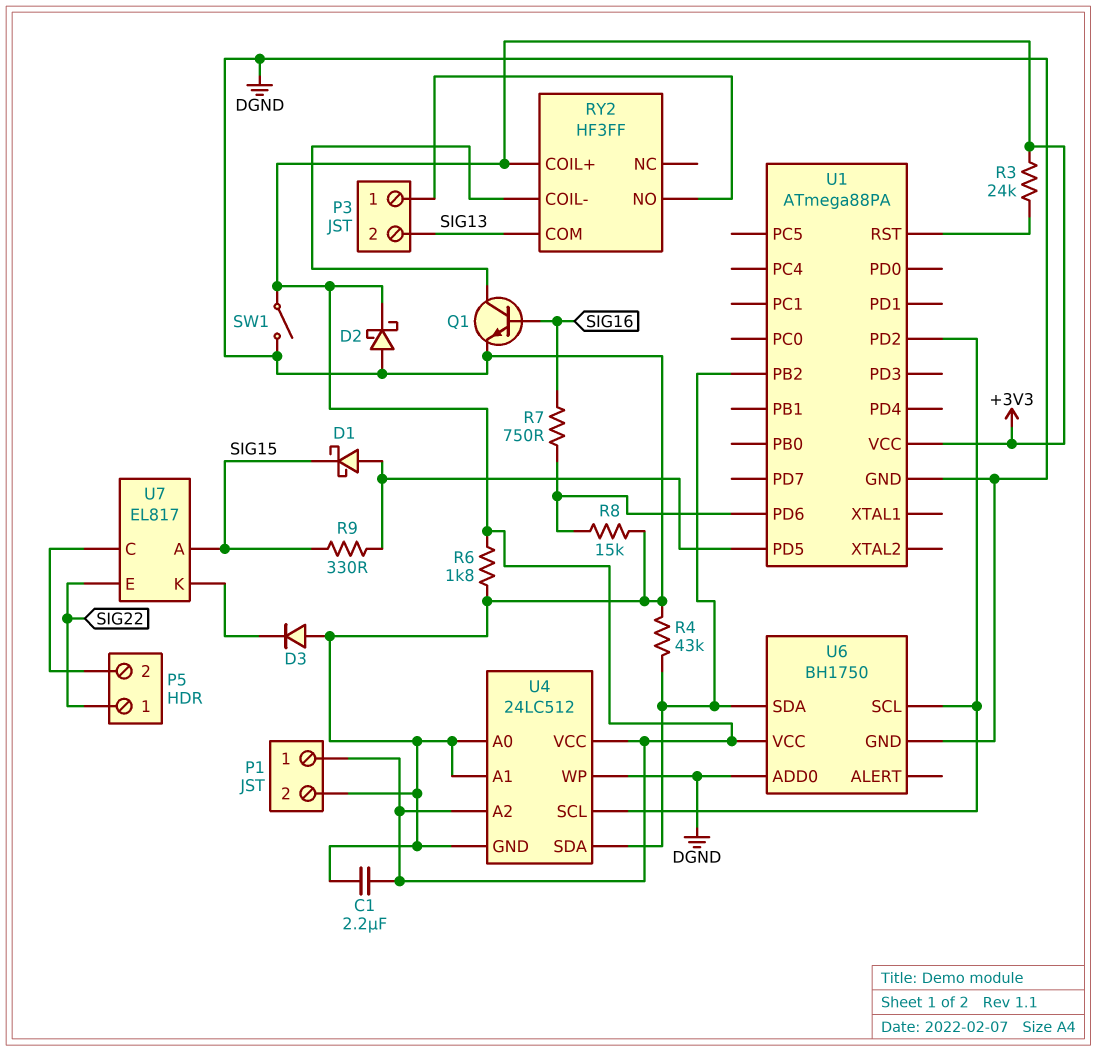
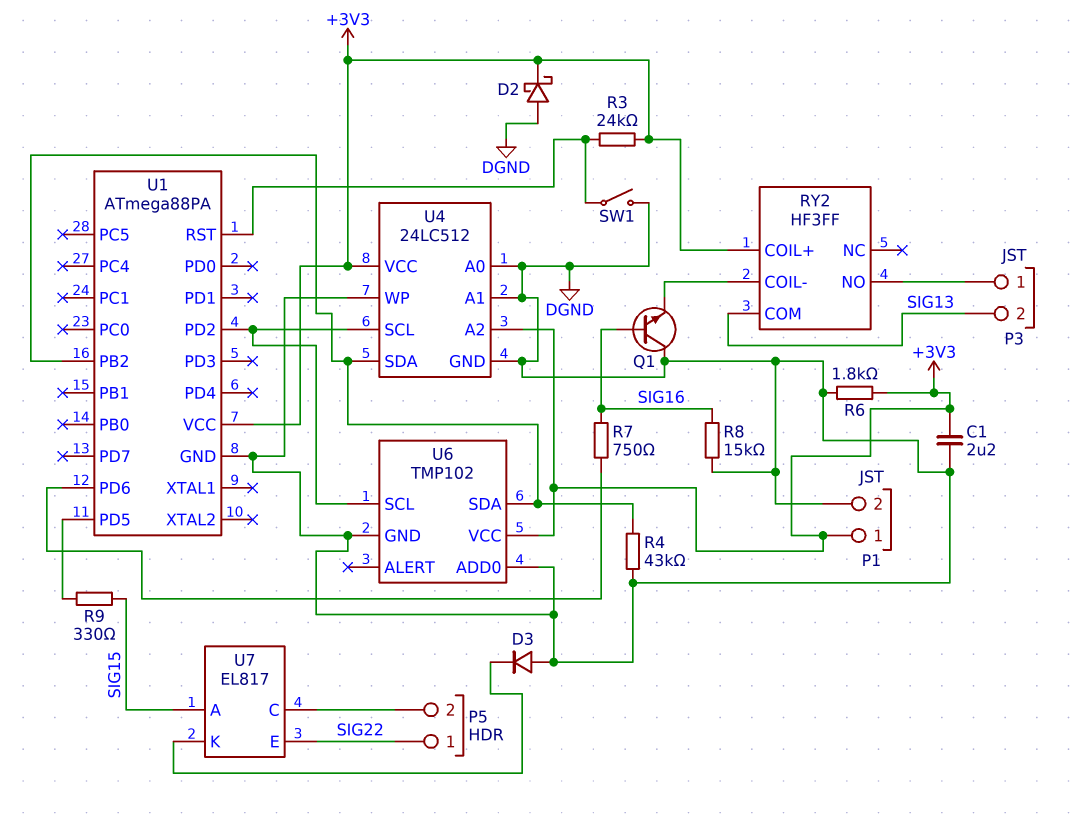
D1: schottky (A U1/PD5, K SIG15) -> none
Q1: NPN (B SIG16, C RY2/COIL-, E DGND) -> NPN (B SIG16, C DGND, E RY2/COIL-)
R8: 15k (DGND, U1/PD6) -> 15k (DGND, SIG16)
SW1: switch (+3V3, DGND) -> switch (DGND, U1/RST)
U6: BH1750 -> TMP102

